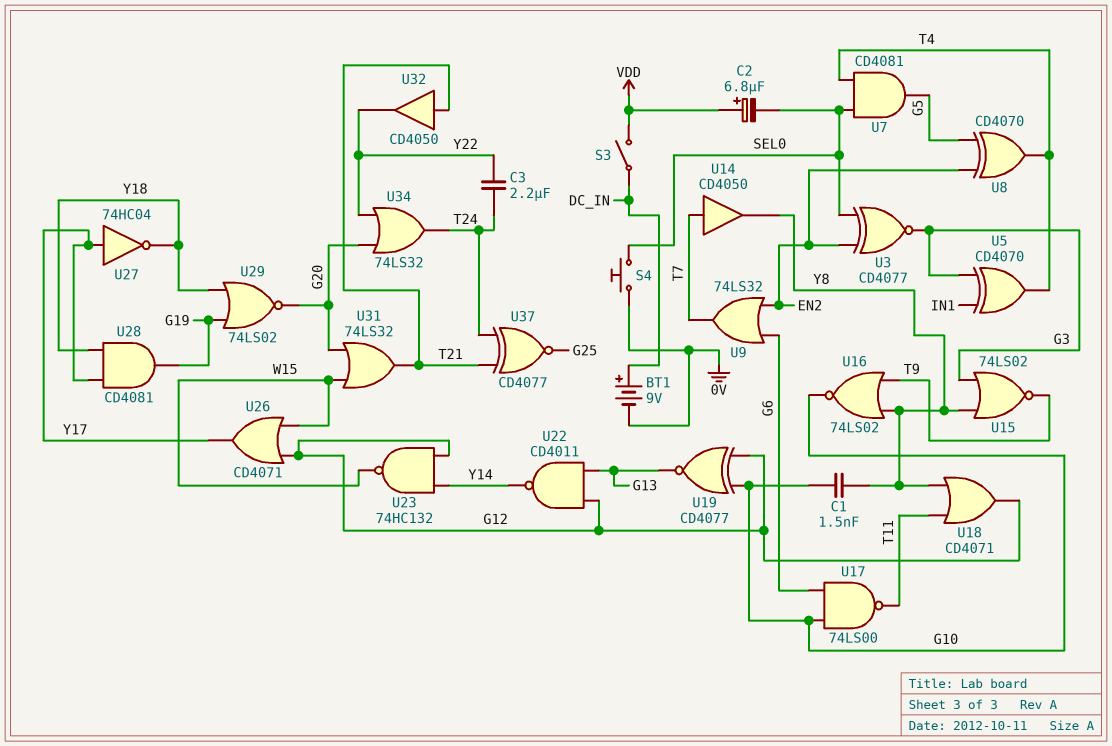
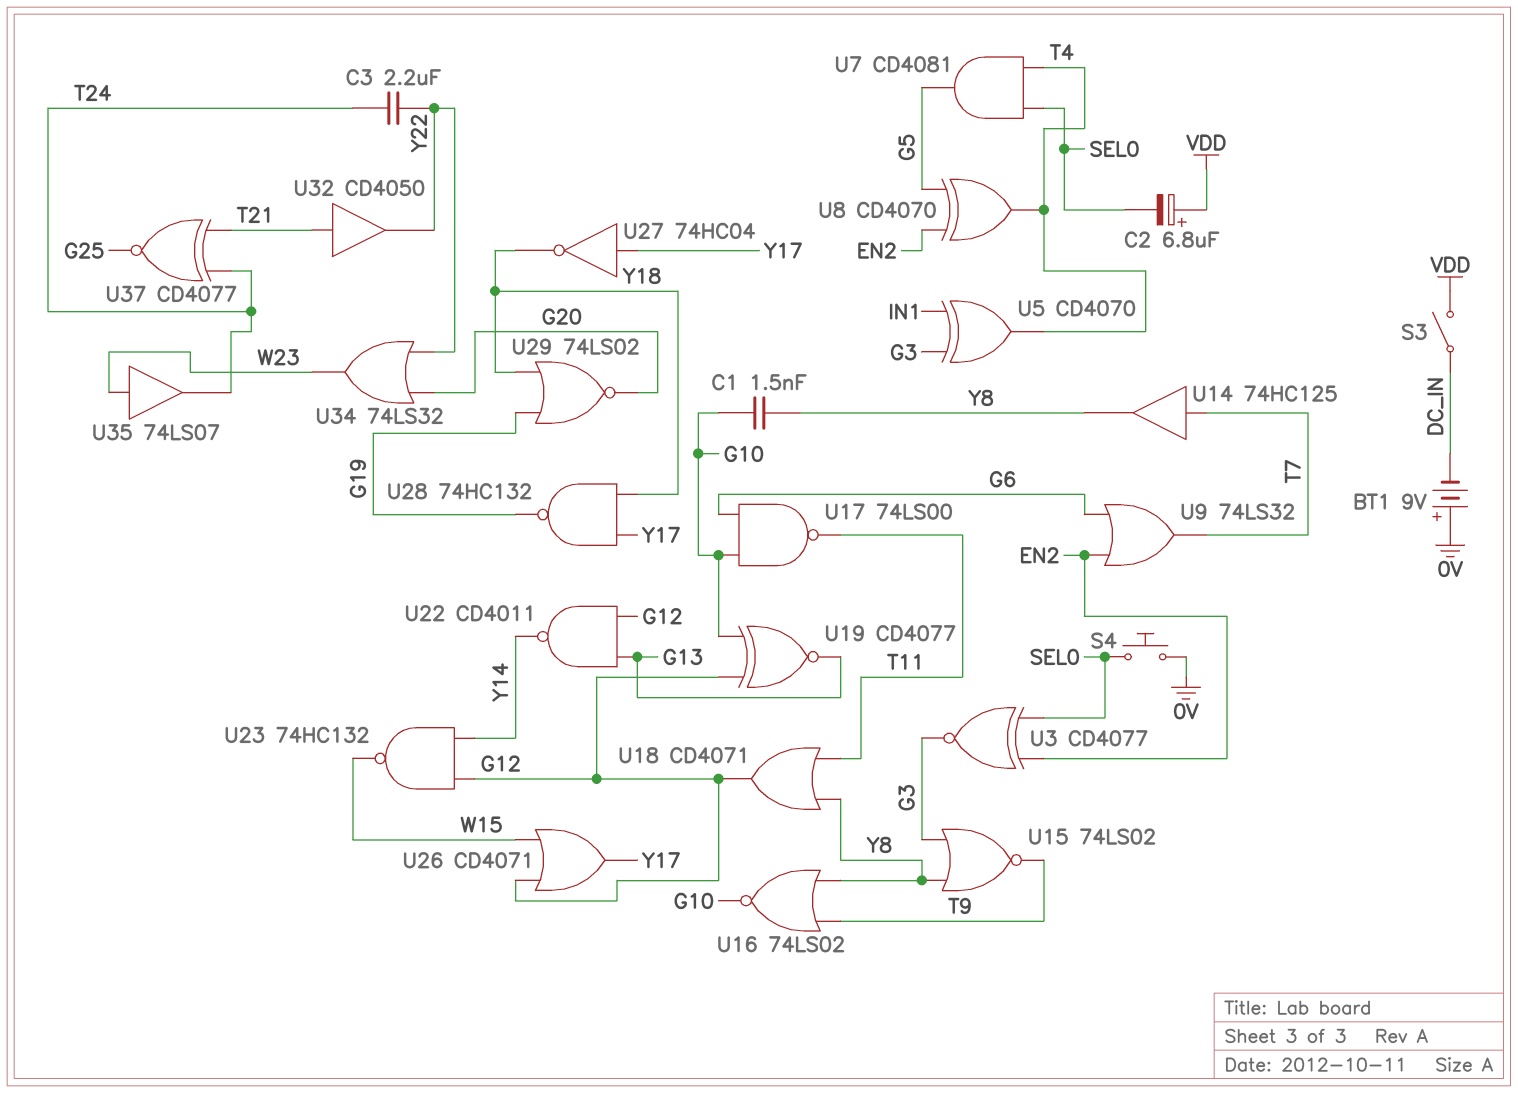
BT1: 9V (plus DC_IN, minus 0V) -> 9V (plus 0V, minus DC_IN)
U14: buffer CD4050 (in T7, out Y8) -> buffer 74HC125 (in T7, out Y8)
U28: AND CD4081 (in Y17, in Y18, out G19) -> NAND 74HC132 (in Y17, in Y18, out G19)
U31: OR 74LS32 (in G20, in W15, out T21) -> none
U34: OR 74LS32 (in G20, in Y22, out T24) -> OR 74LS32 (in G20, in Y22, out W23)
U35: none -> buffer 74LS07 (in W23, out T24)

